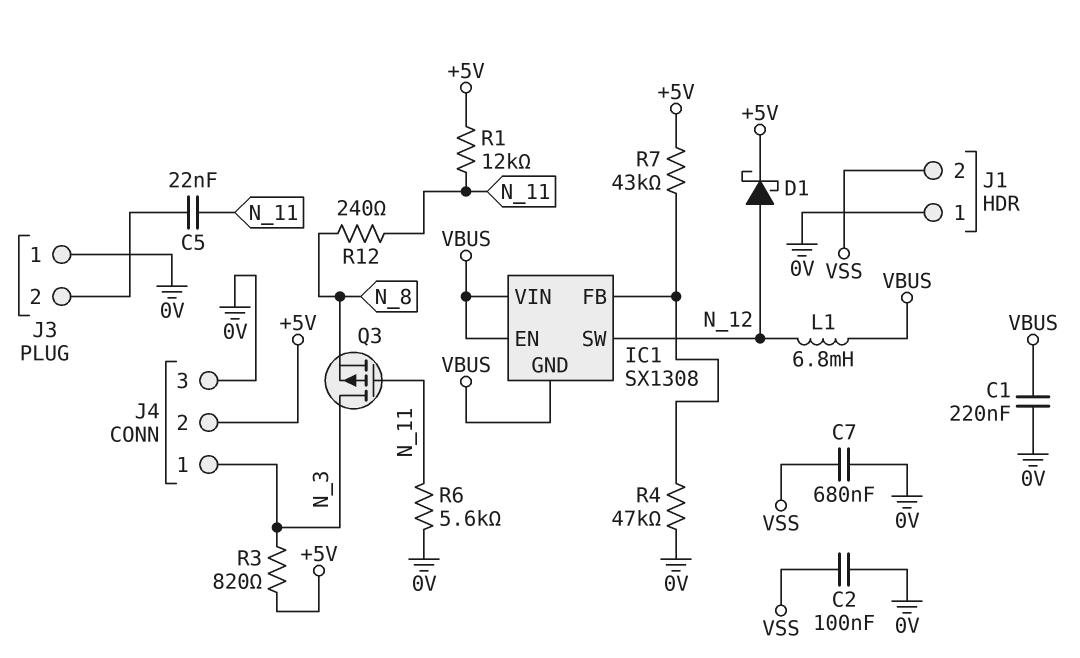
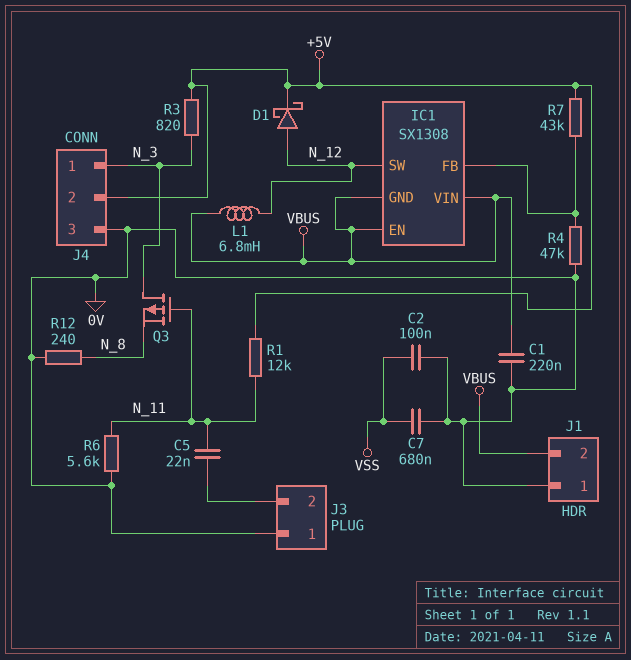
J1 pin 2: VSS -> VBUS
R12: 240 (N_8, N_11) -> 240 (0V, N_8)

